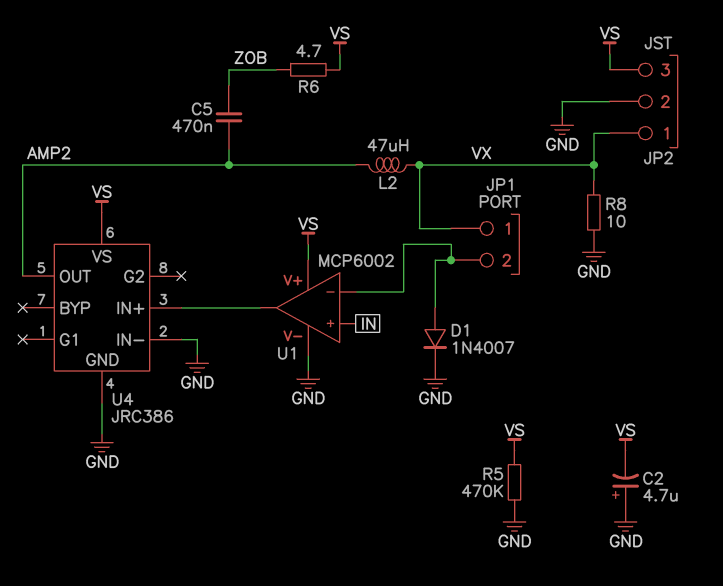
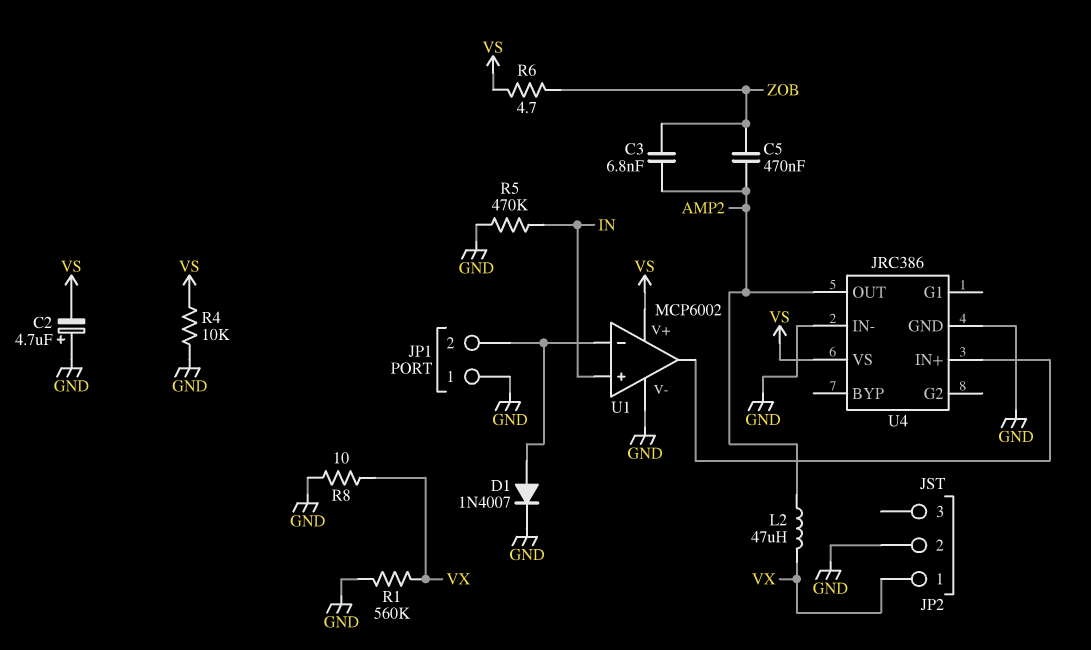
C3: none -> 6.8nF (AMP2, ZOB)
JP1 pin 1: VX -> GND
JP2 pin 3: VS -> none
R1: none -> 560k (GND, VX)
R4: none -> 10k (GND, VS)
R5: 470k (GND, VS) -> 470k (GND, IN)

